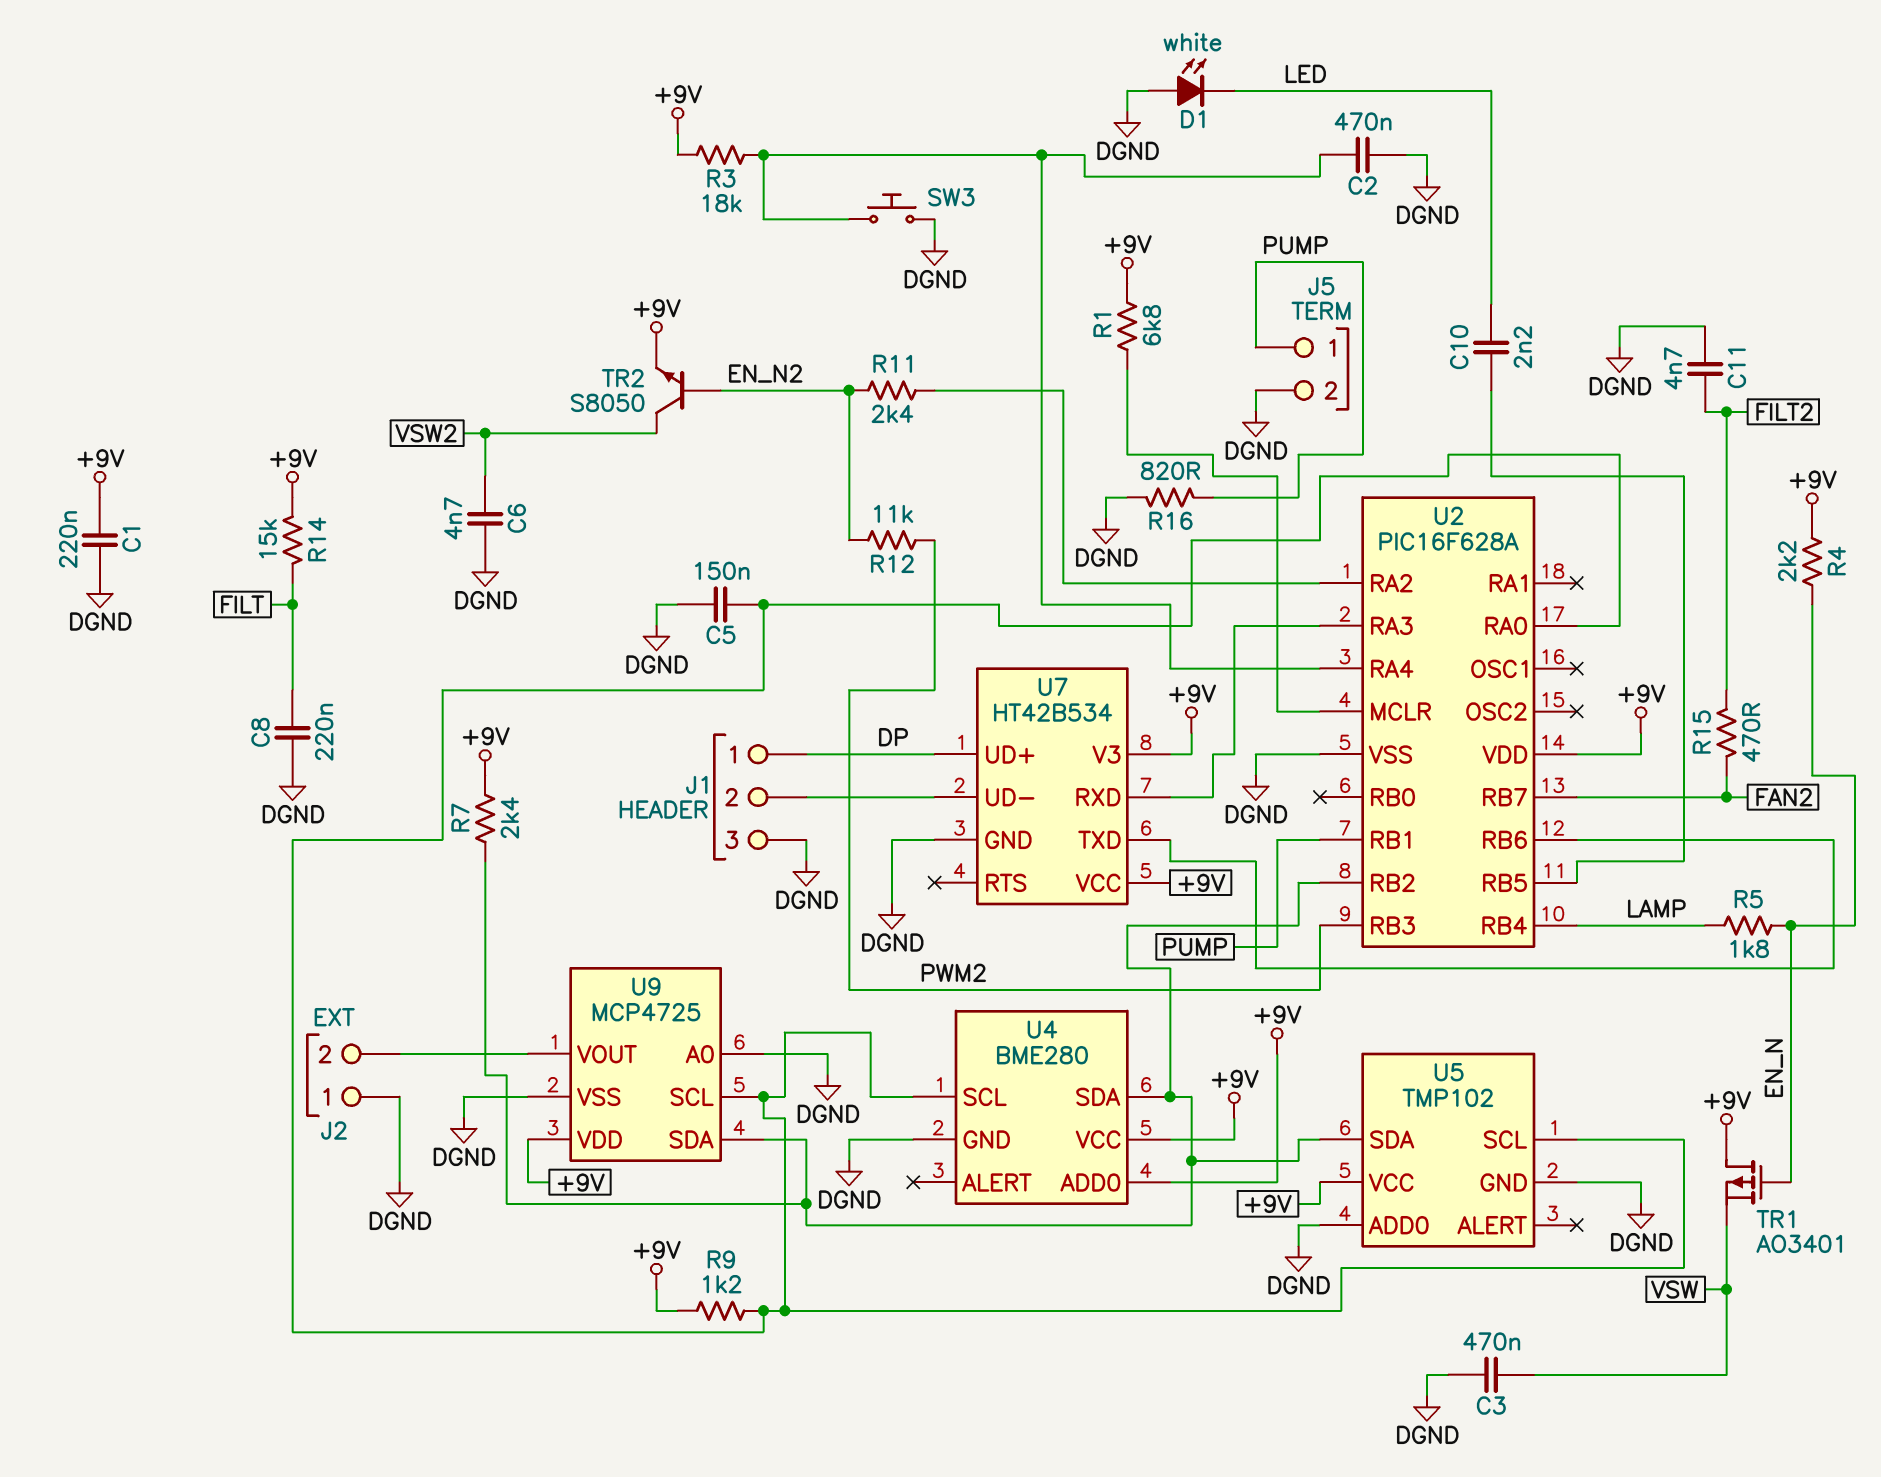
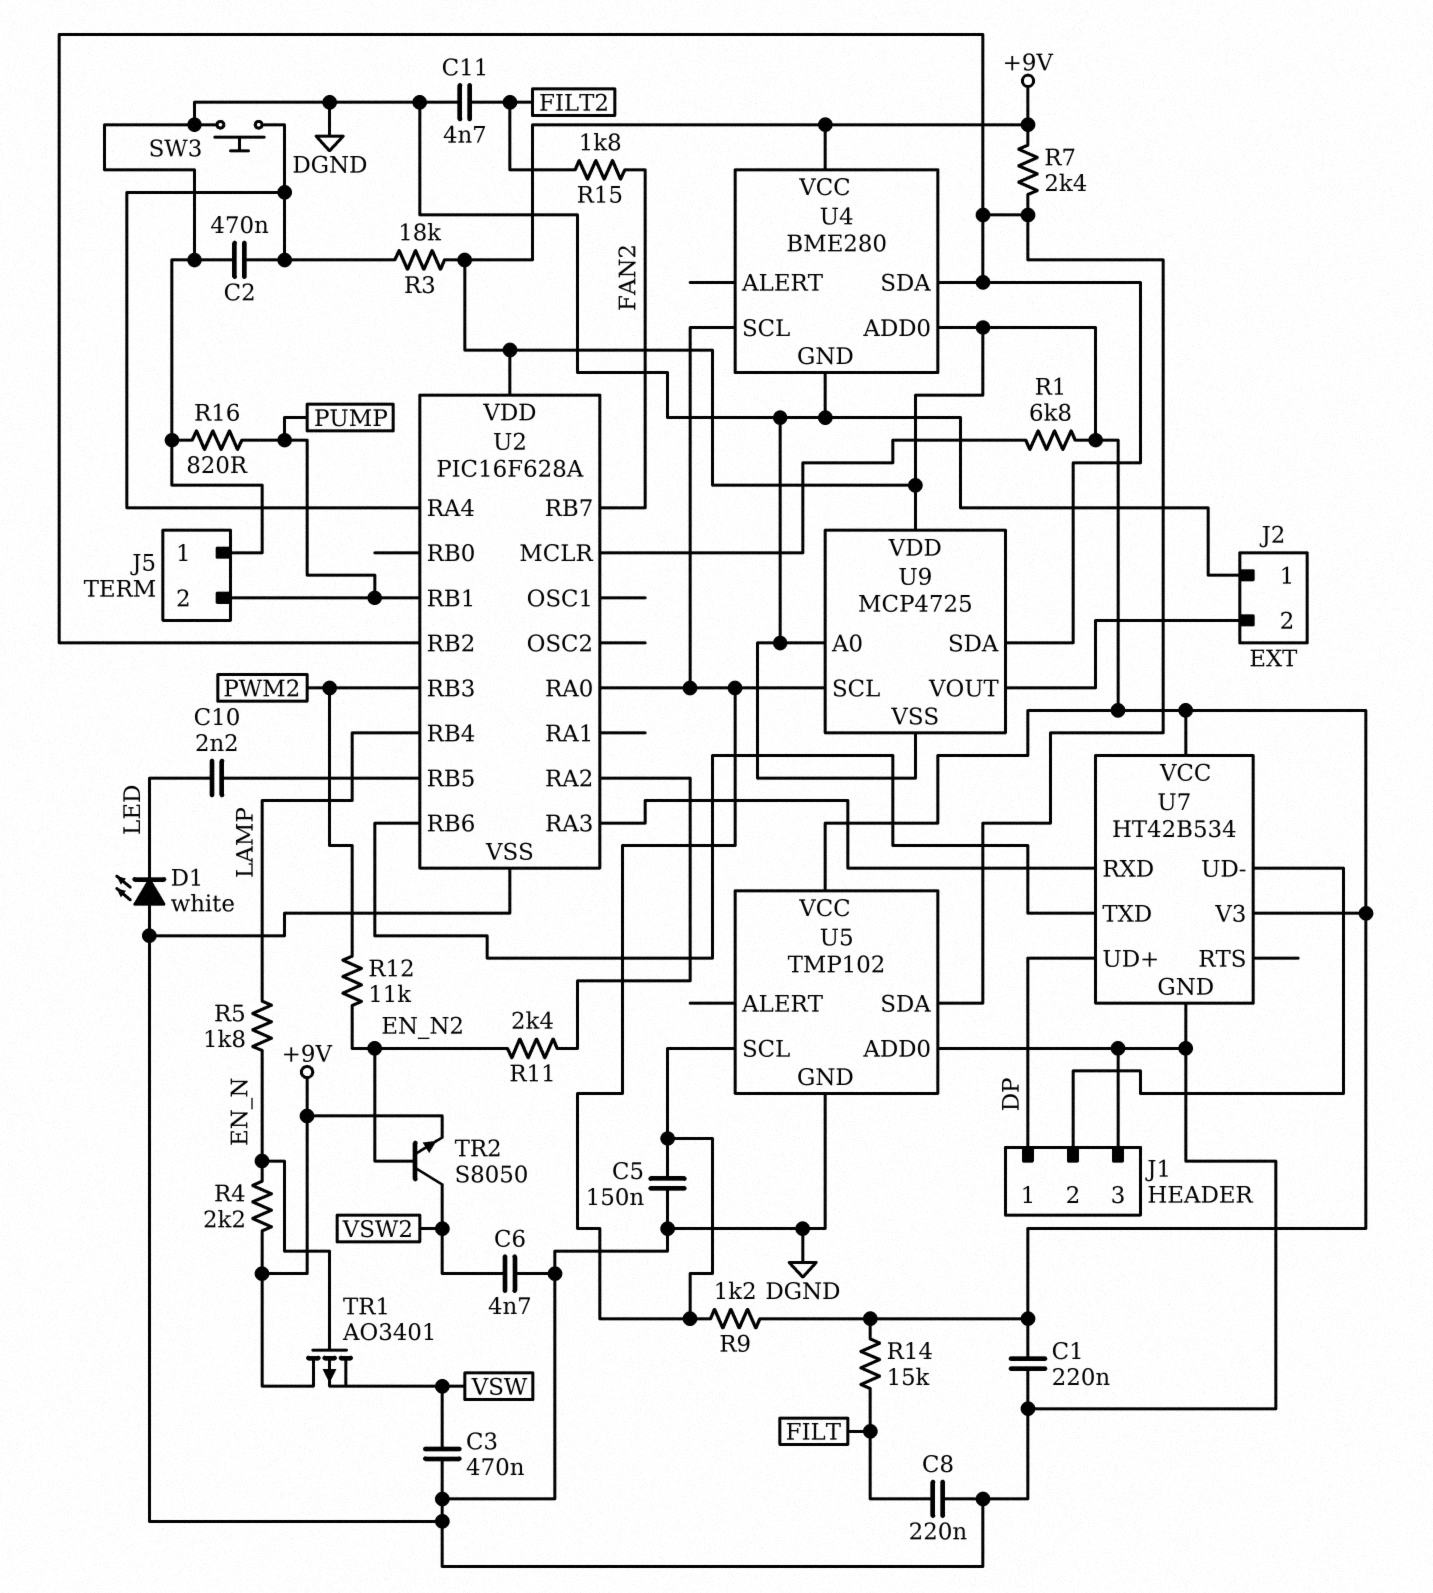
J5 pin 1: PUMP -> DGND
J5 pin 2: DGND -> PUMP
R15: 470 (FAN2, FILT2) -> 1.8k (FAN2, FILT2)

